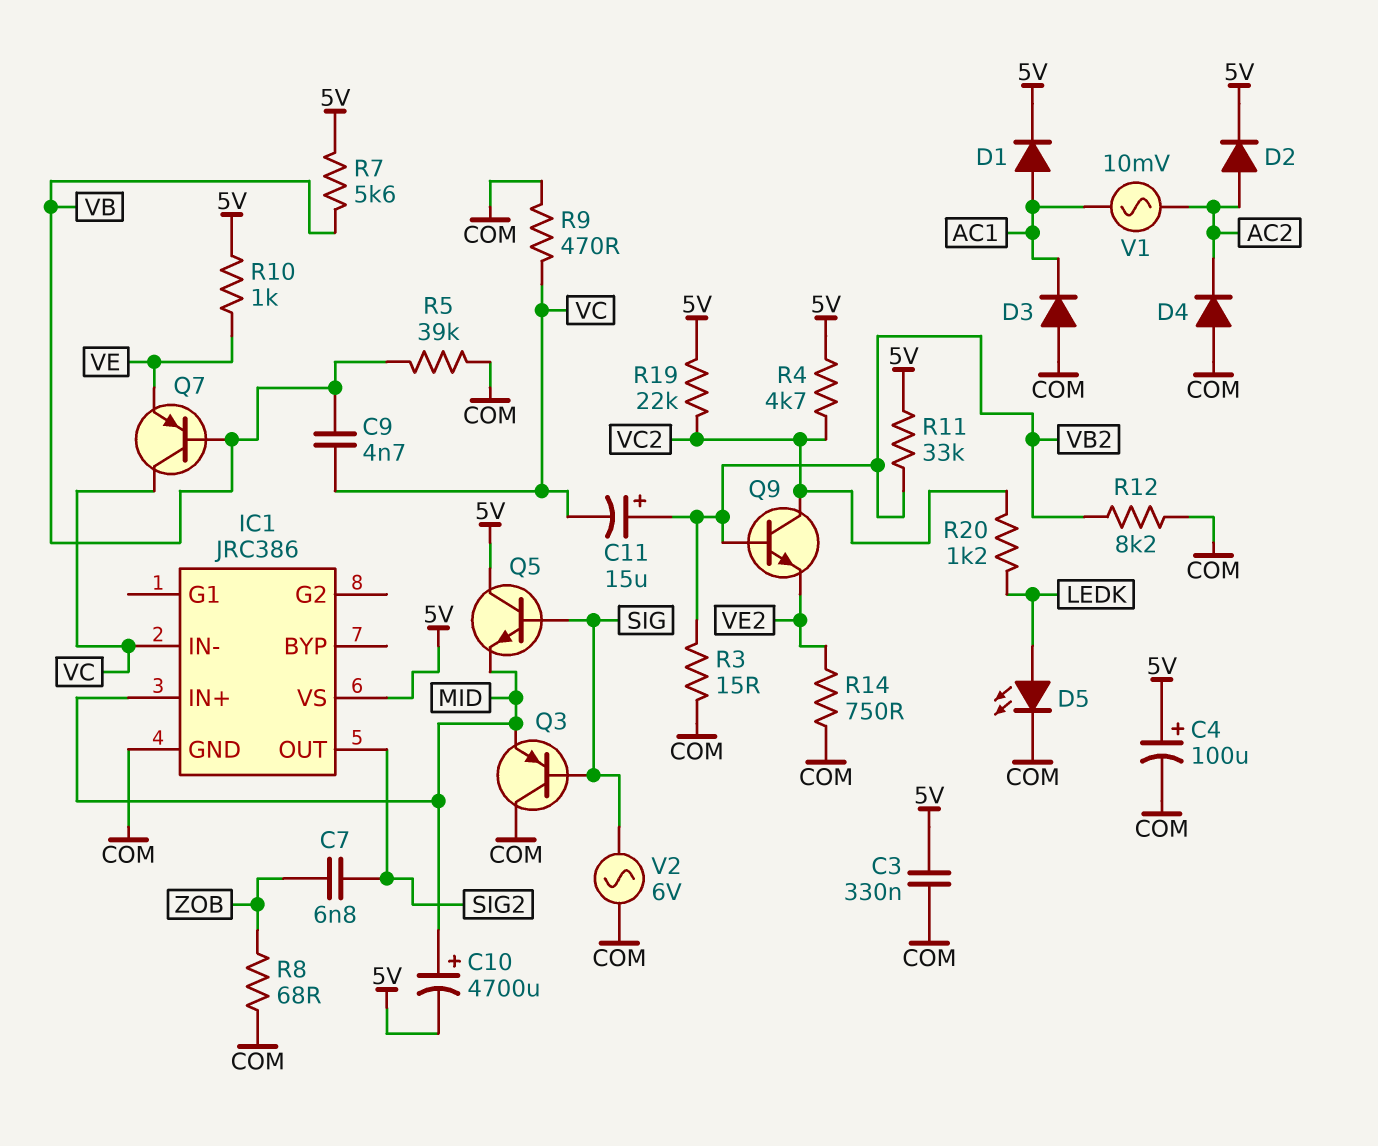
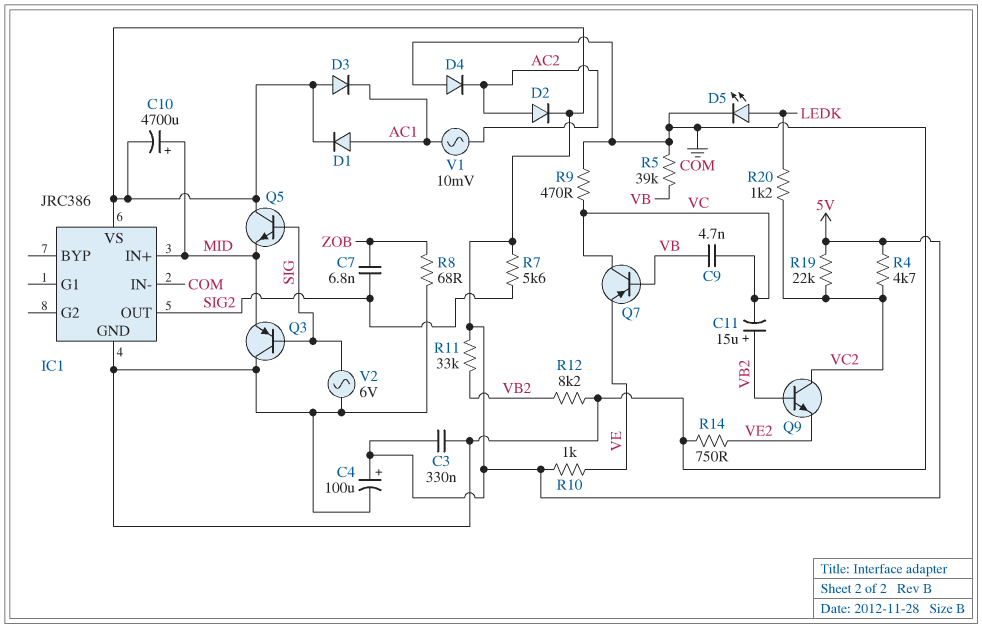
D3: diode (A COM, K AC1) -> diode (A 5V, K AC1)
IC1 pin IN-: VC -> COM
R3: 15 (COM, VB2) -> none
R7: 5.6k (5V, VB) -> 5.6k (5V, SIG2)

